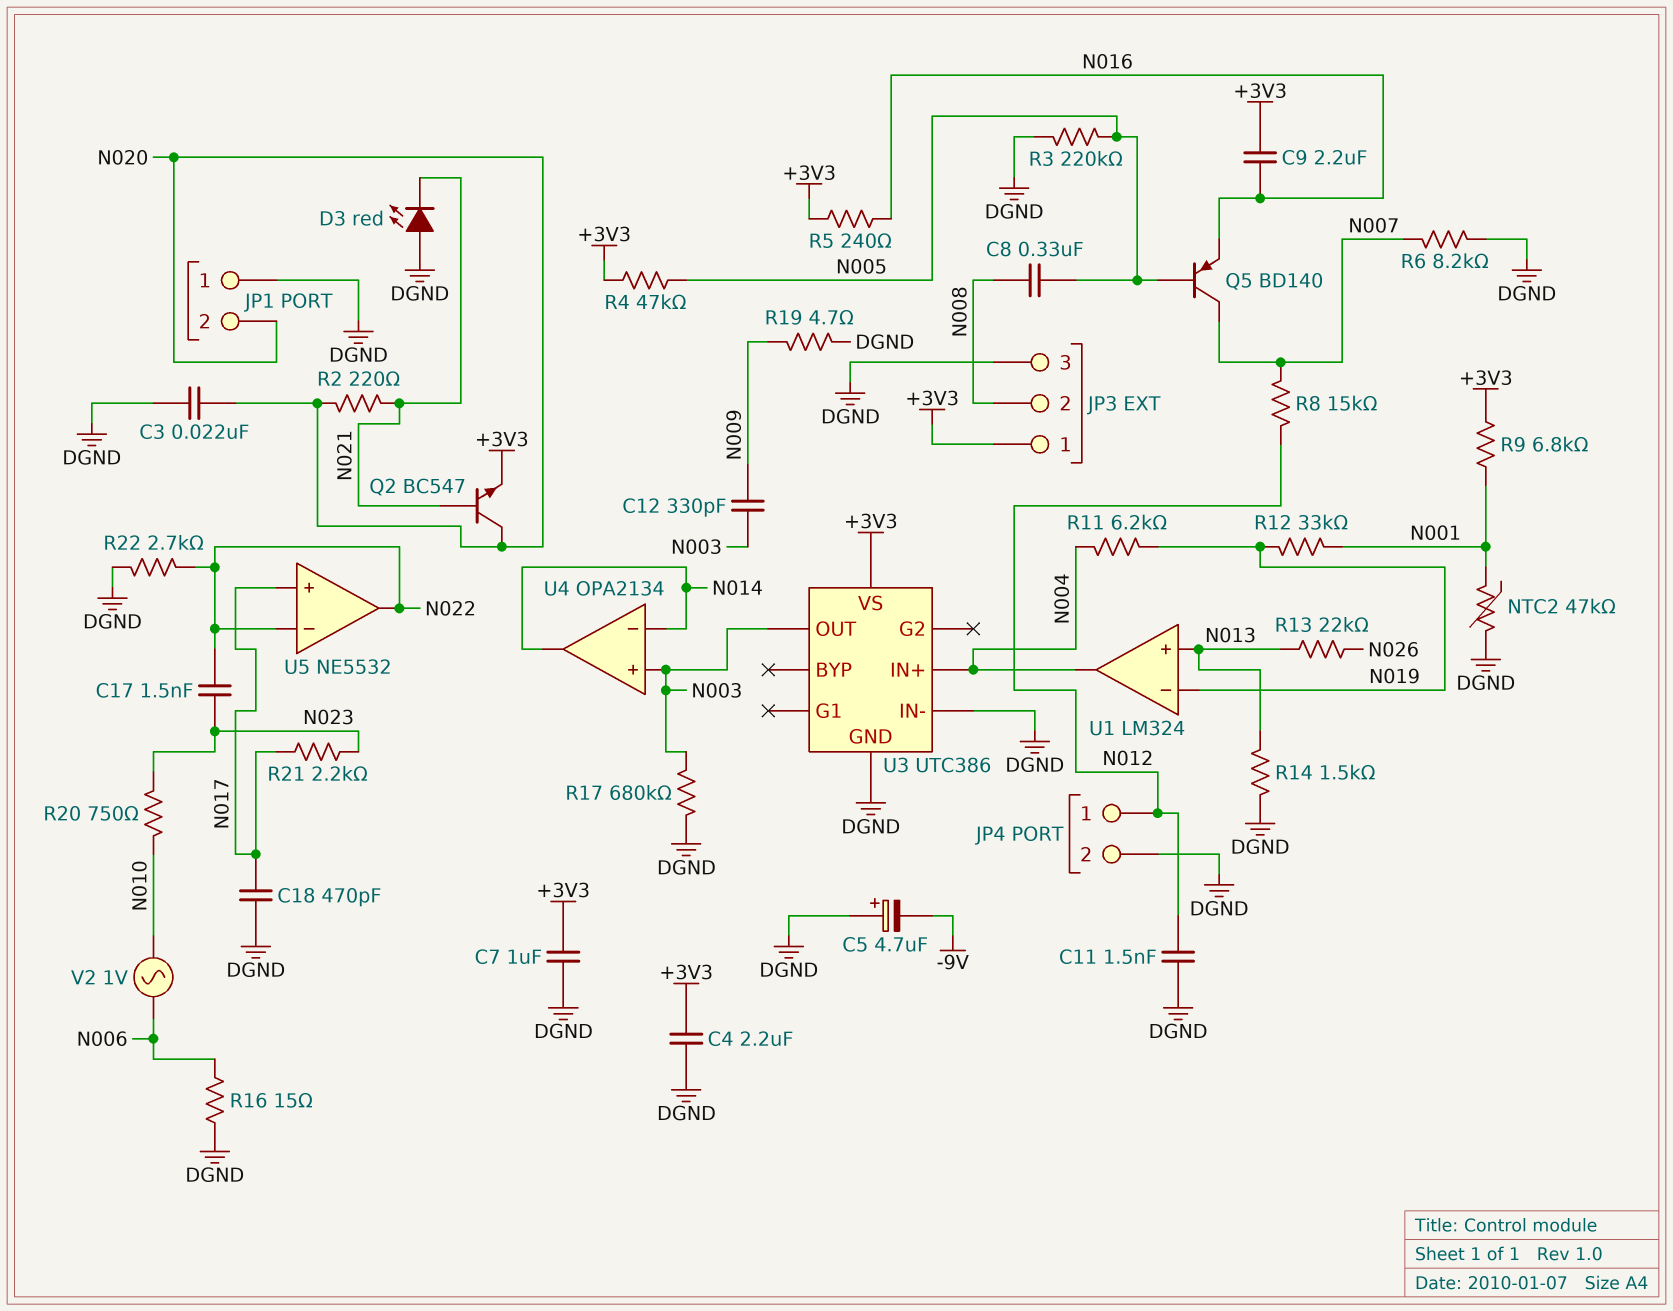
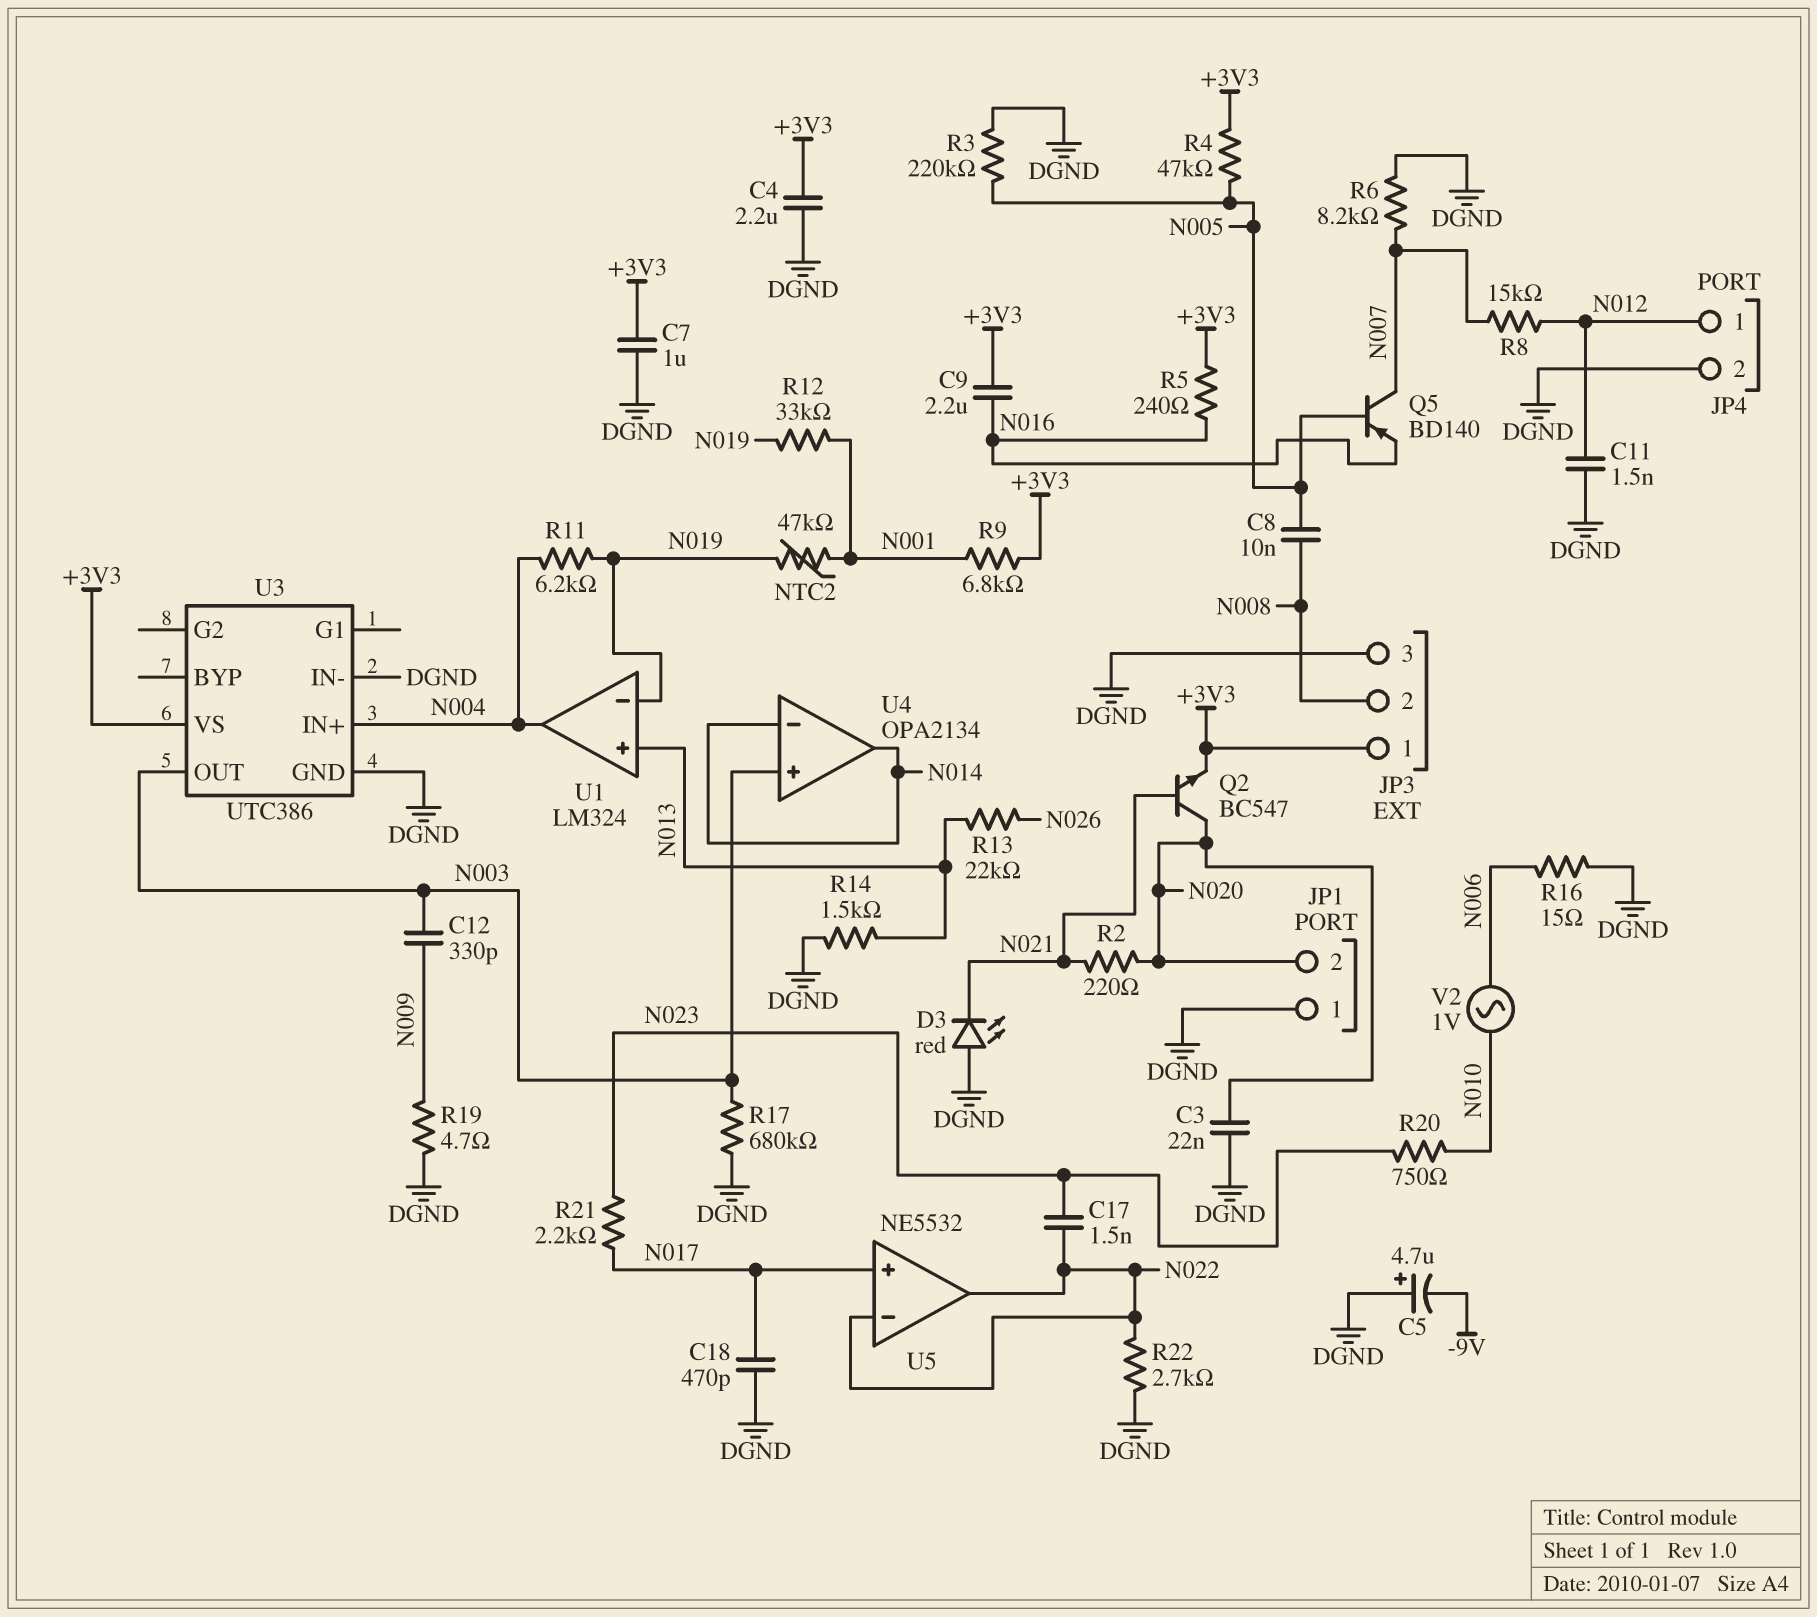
C8: 330nF (N005, N008) -> 10nF (N005, N008)
NTC2: 47k (DGND, N001) -> 47k (N001, N019)

